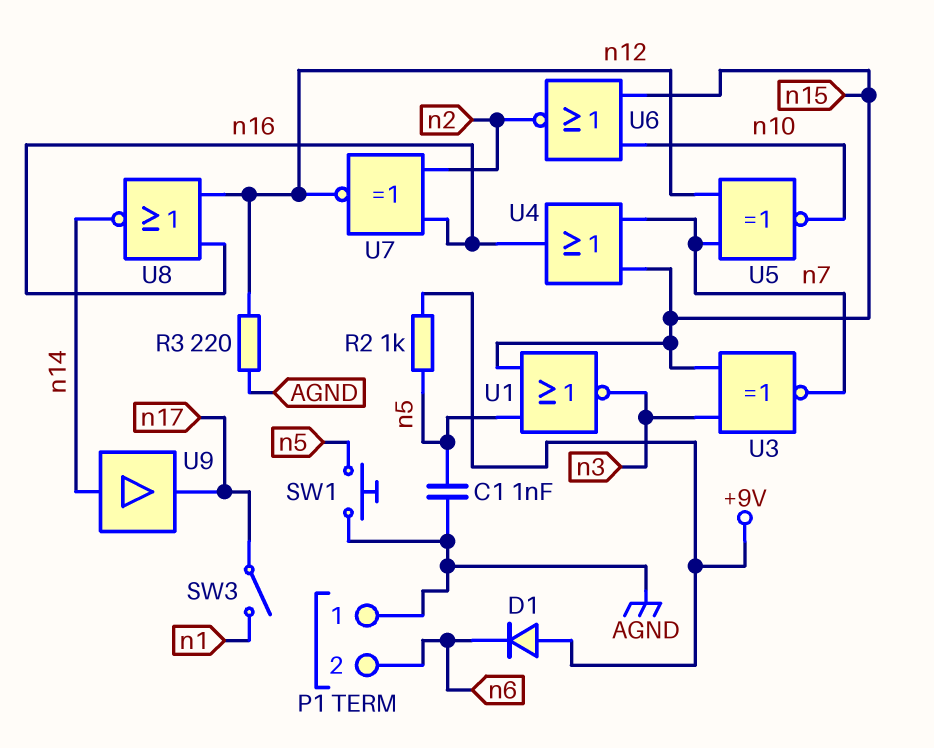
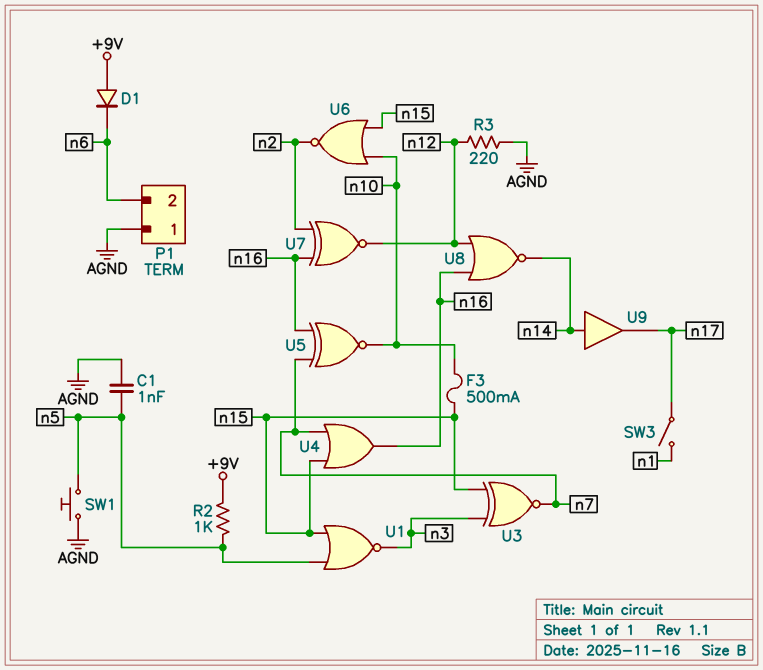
F3: none -> 500mA (n10, n15)
U5: XNOR (in n7, in n12, out n10) -> XNOR (in n7, in n16, out n10)

